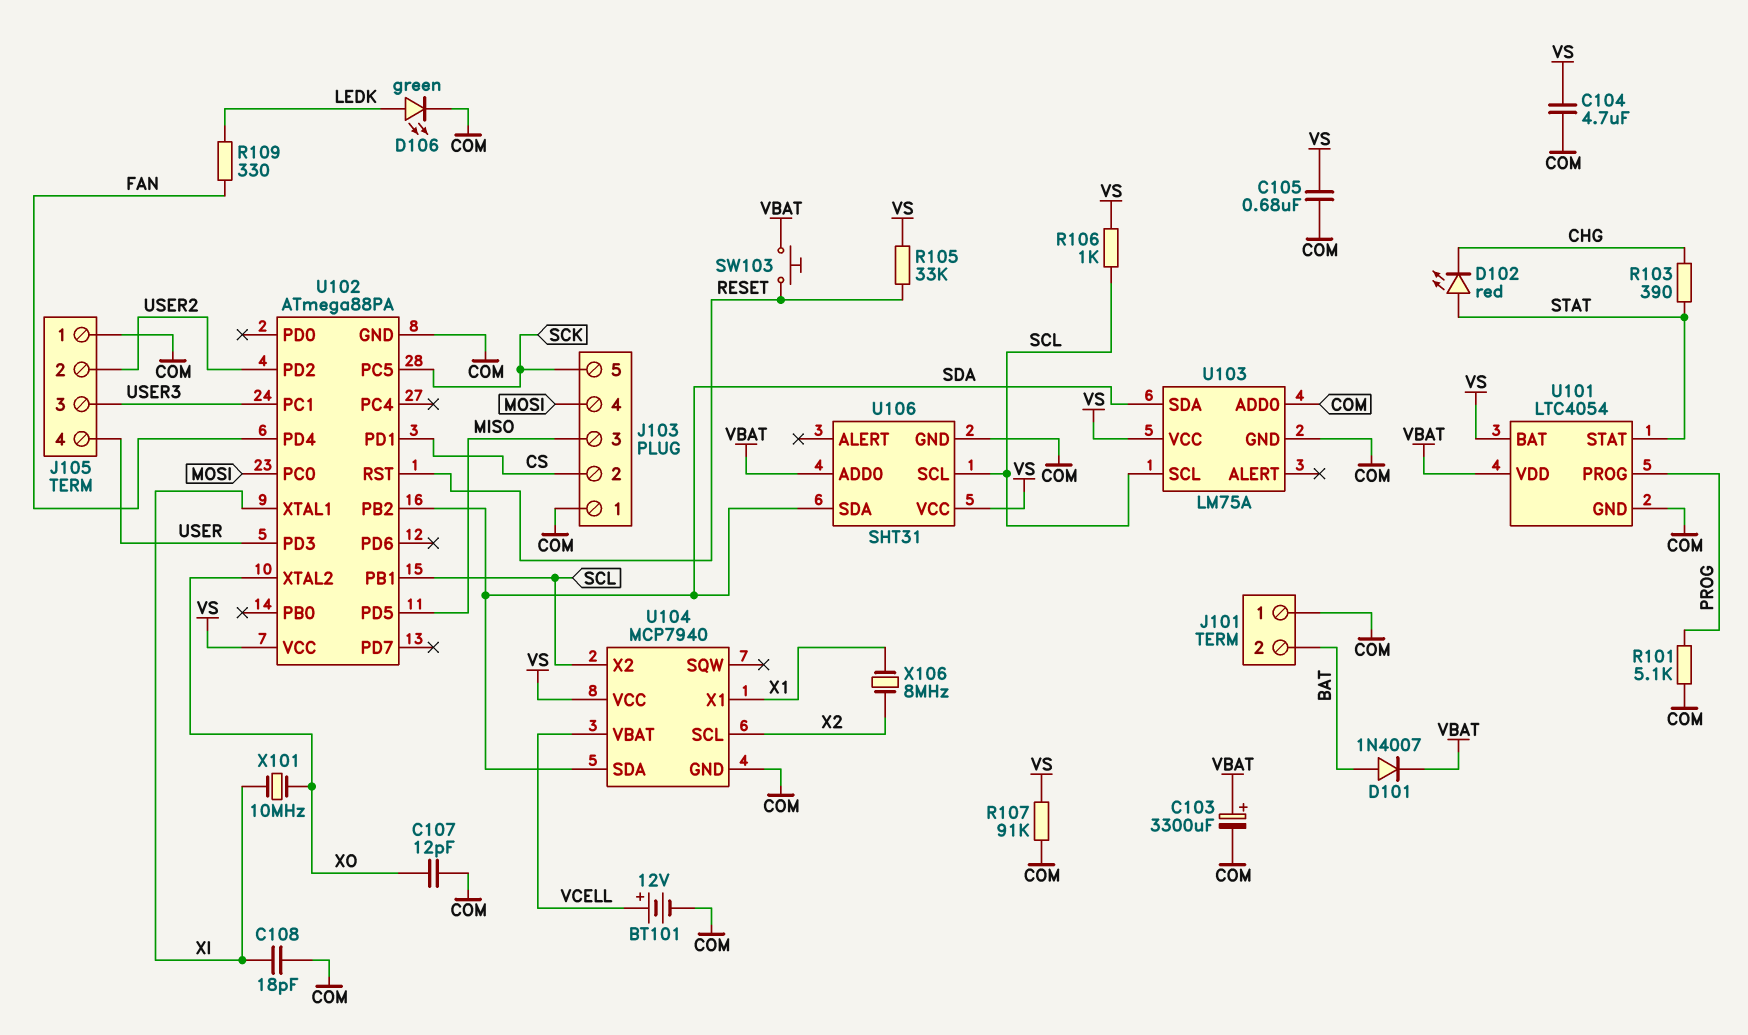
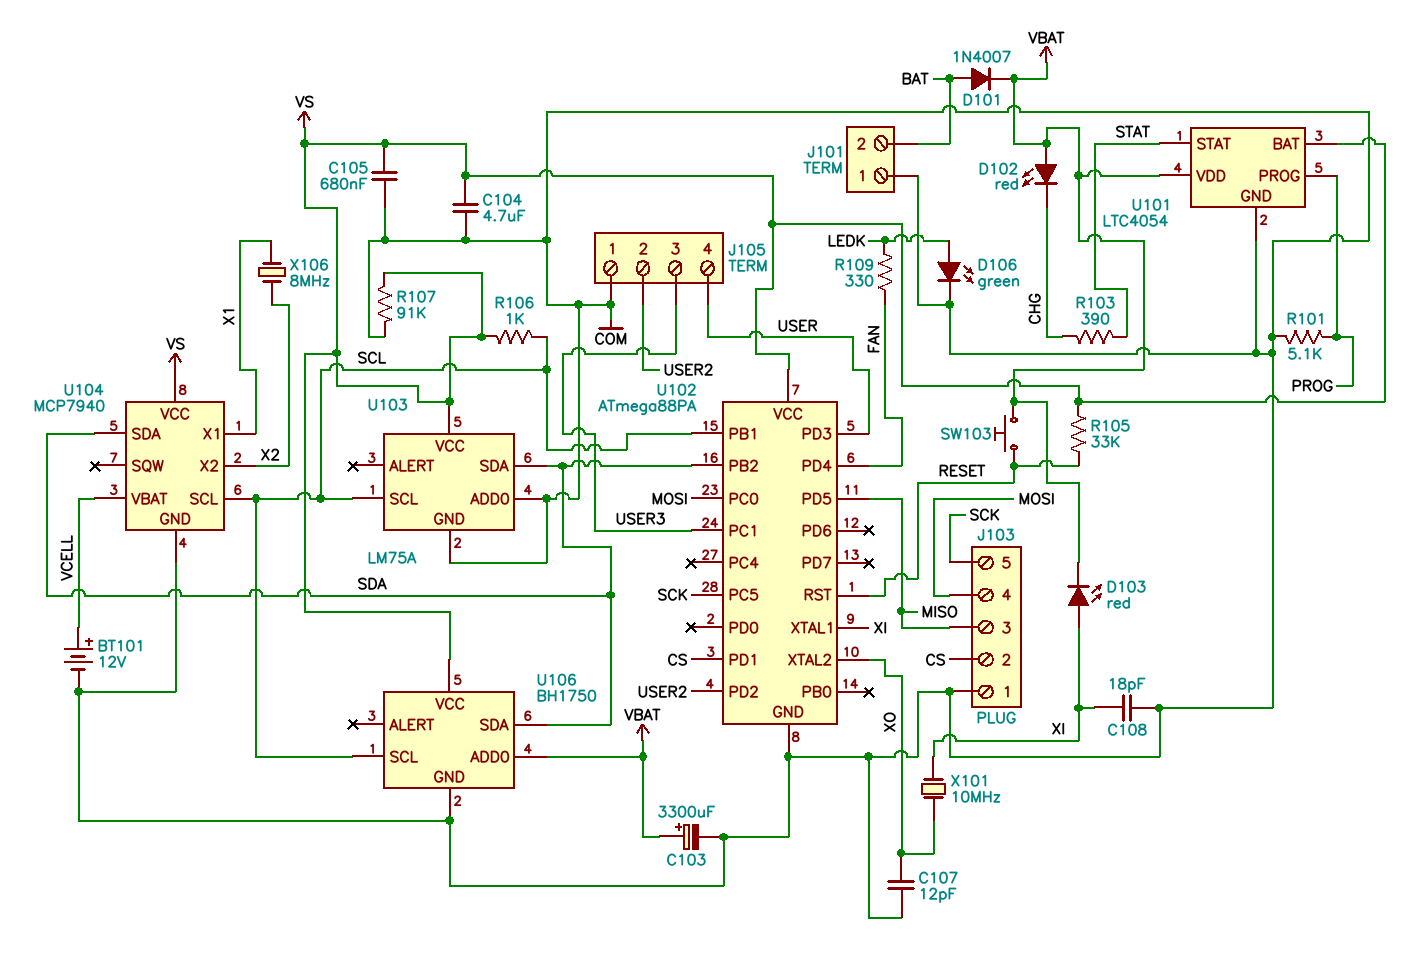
D102: LED red (A STAT, K CHG) -> LED red (A VBAT, K CHG)
D103: none -> LED red (A XI, K VBAT)
U104 pin SCL: X2 -> SCL
U104 pin X2: SCL -> X2
U106: SHT31 -> BH1750

